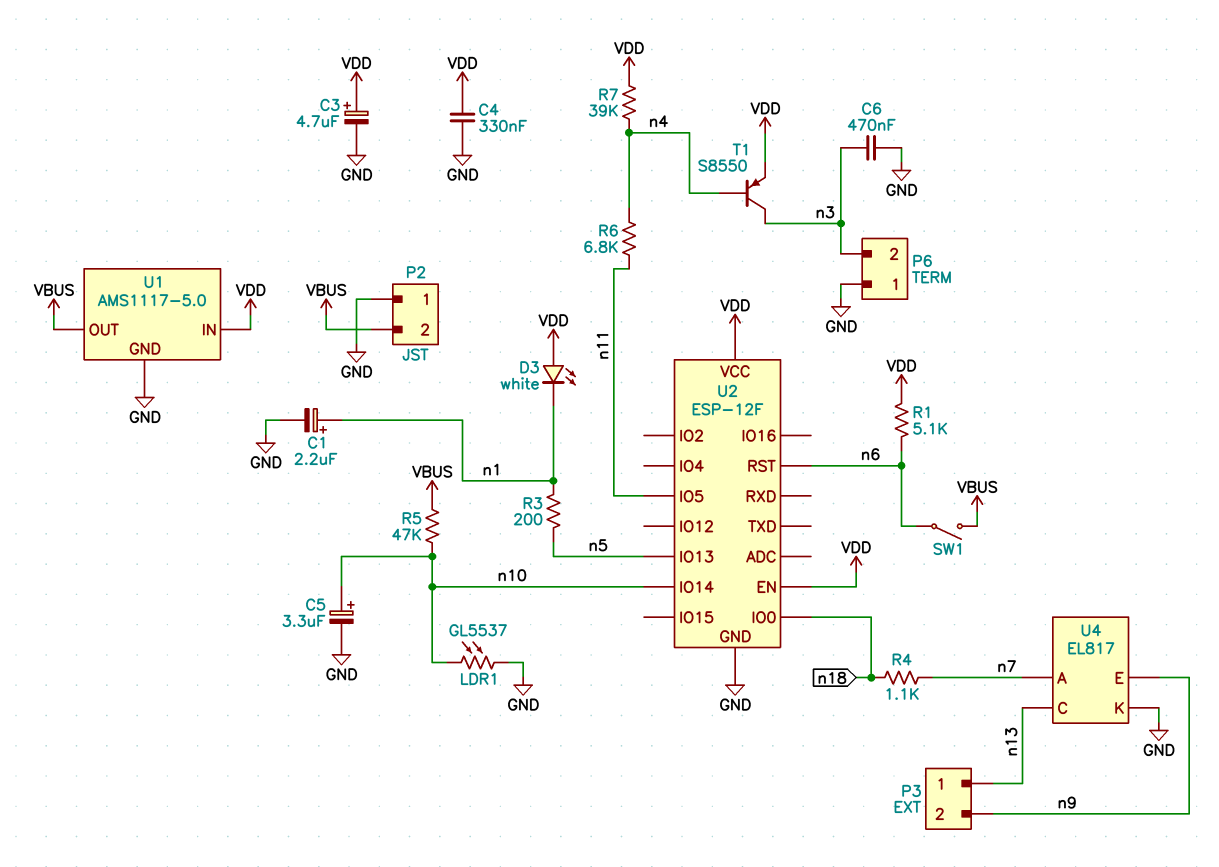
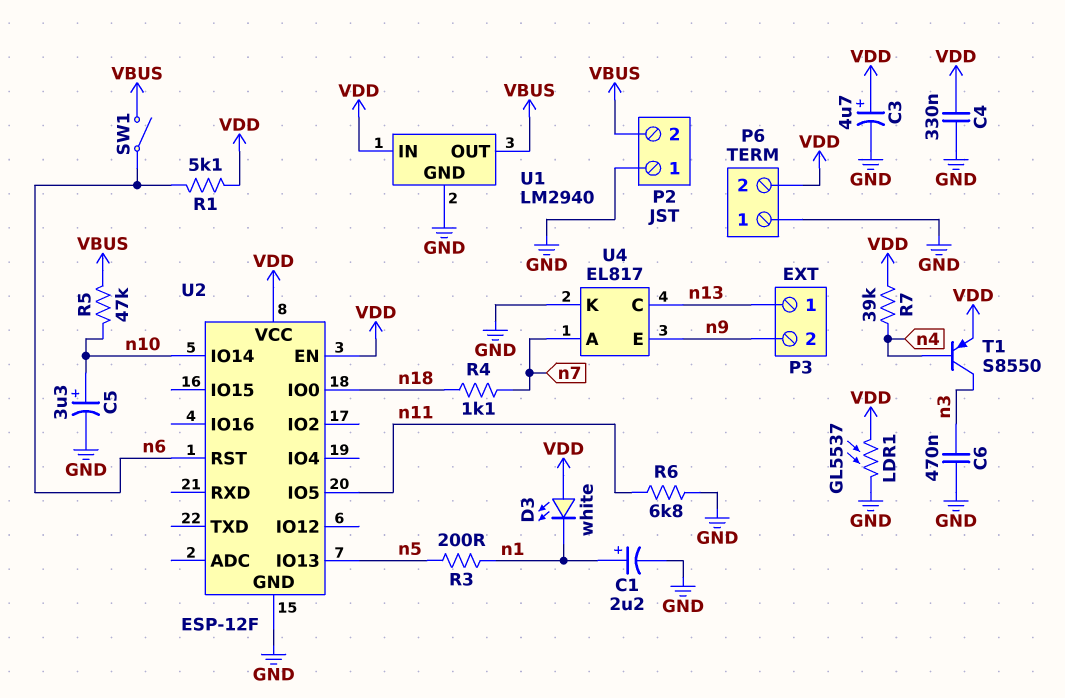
LDR1: GL5537 (GND, n10) -> GL5537 (GND, VDD)
P6 pin 2: n3 -> VDD
R6: 6.8k (n4, n11) -> 6.8k (GND, n11)
U1: AMS1117-5.0 -> LM2940

